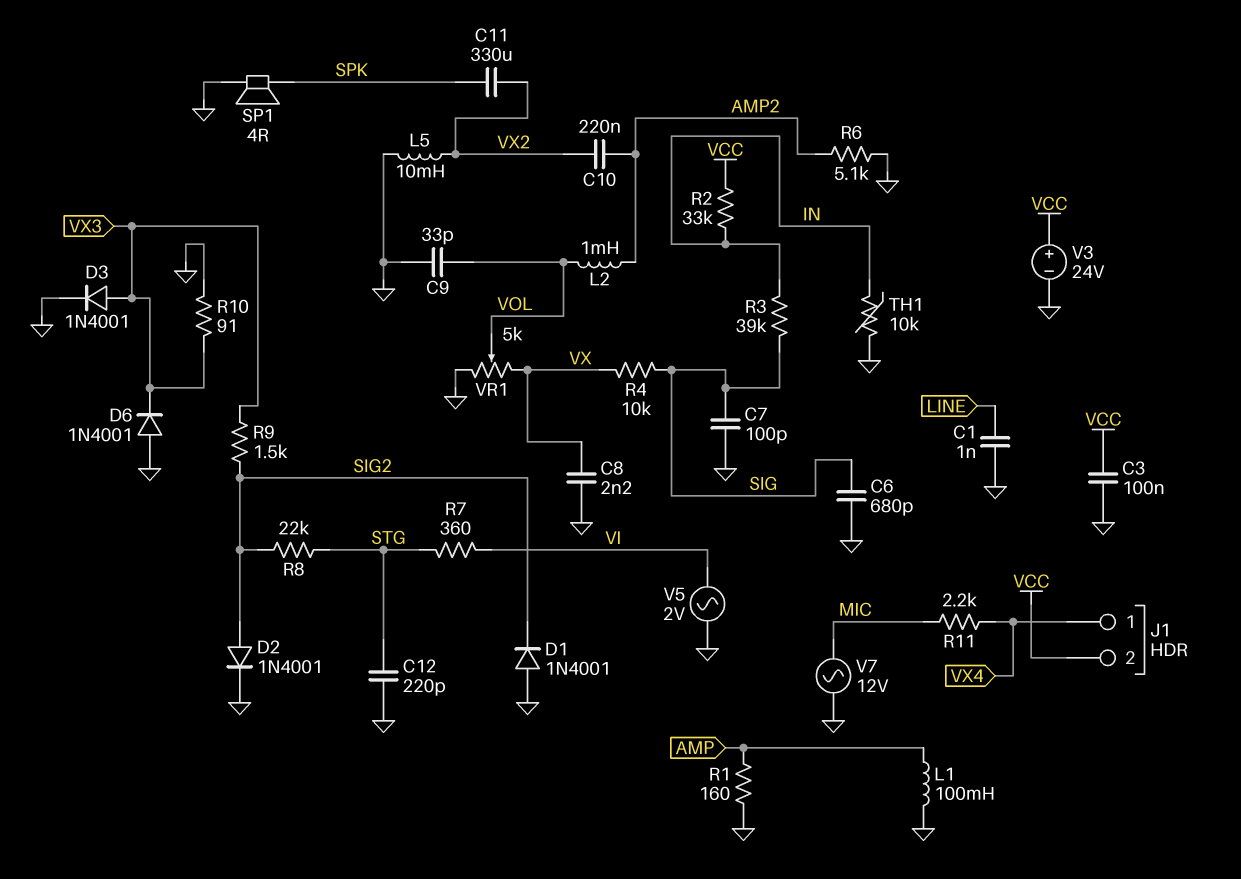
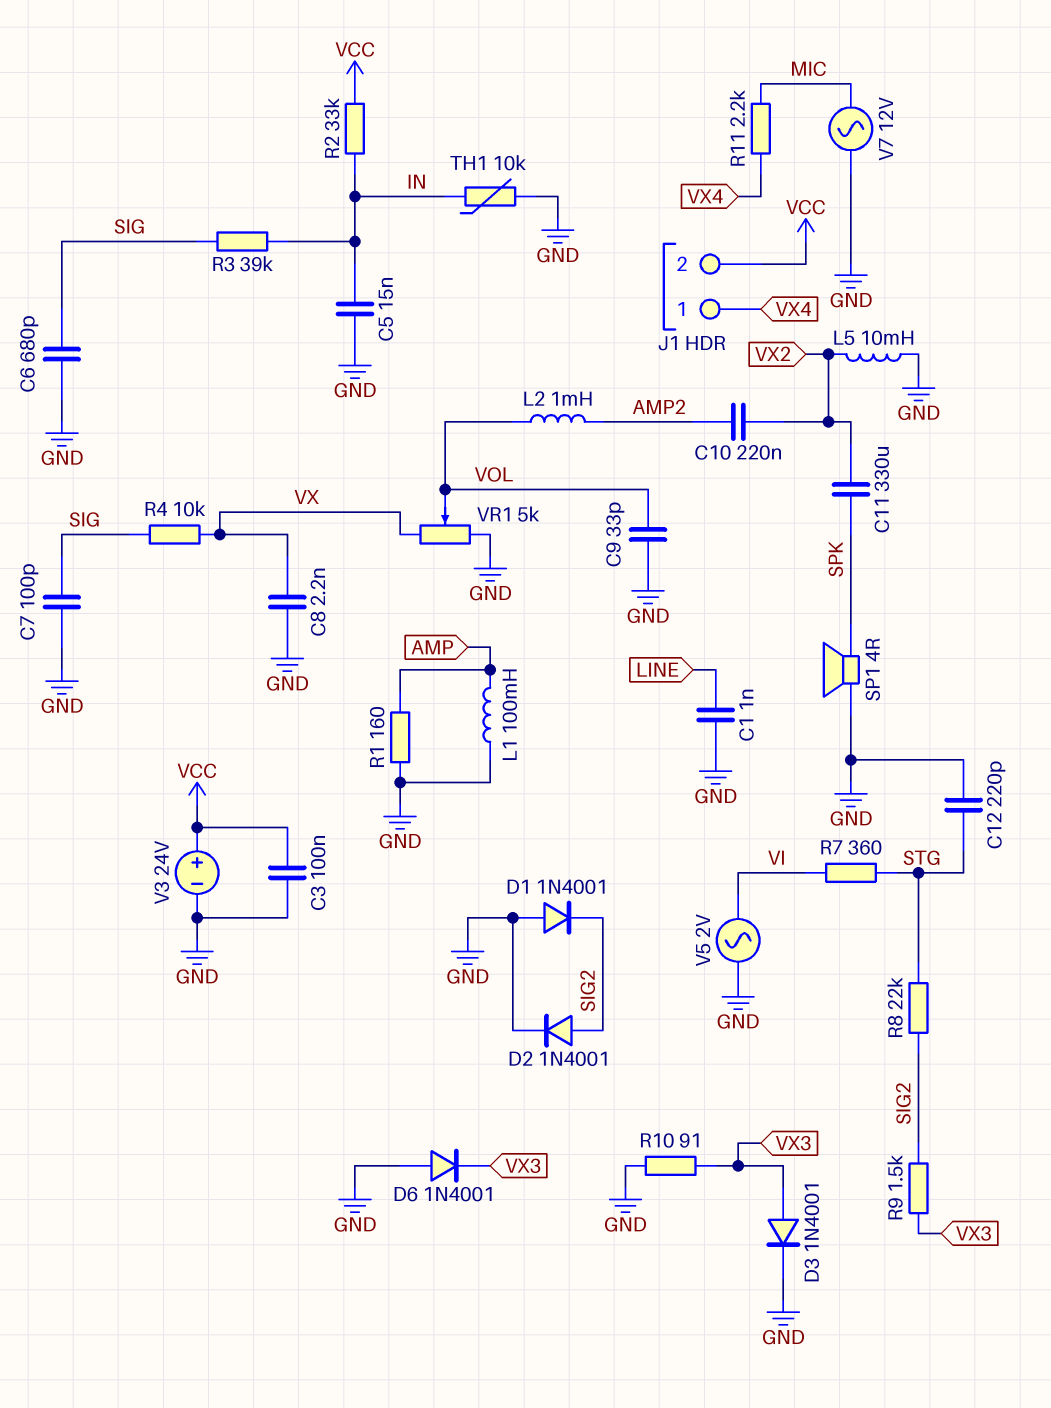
C5: none -> 15nF (GND, IN)
R6: 5.1k (AMP2, GND) -> none

